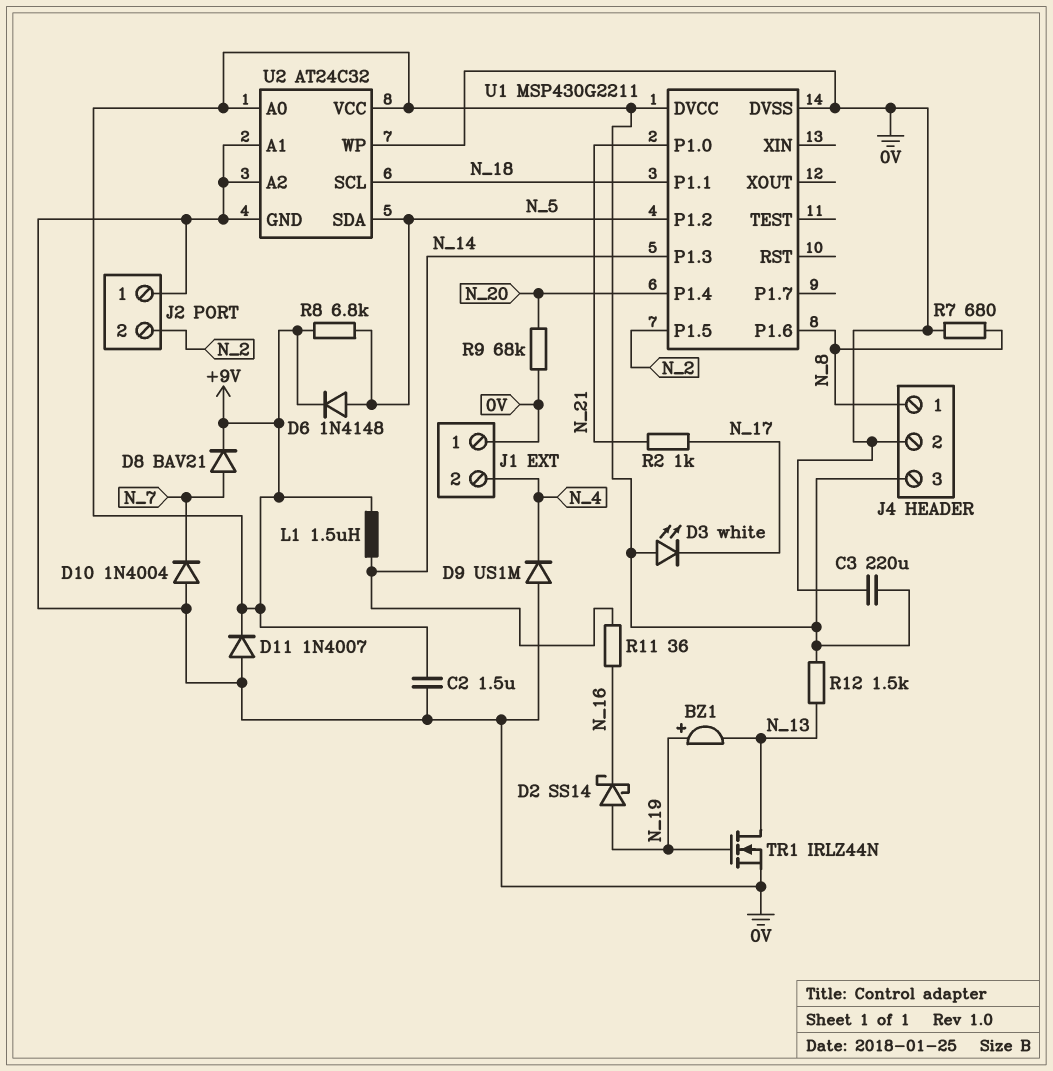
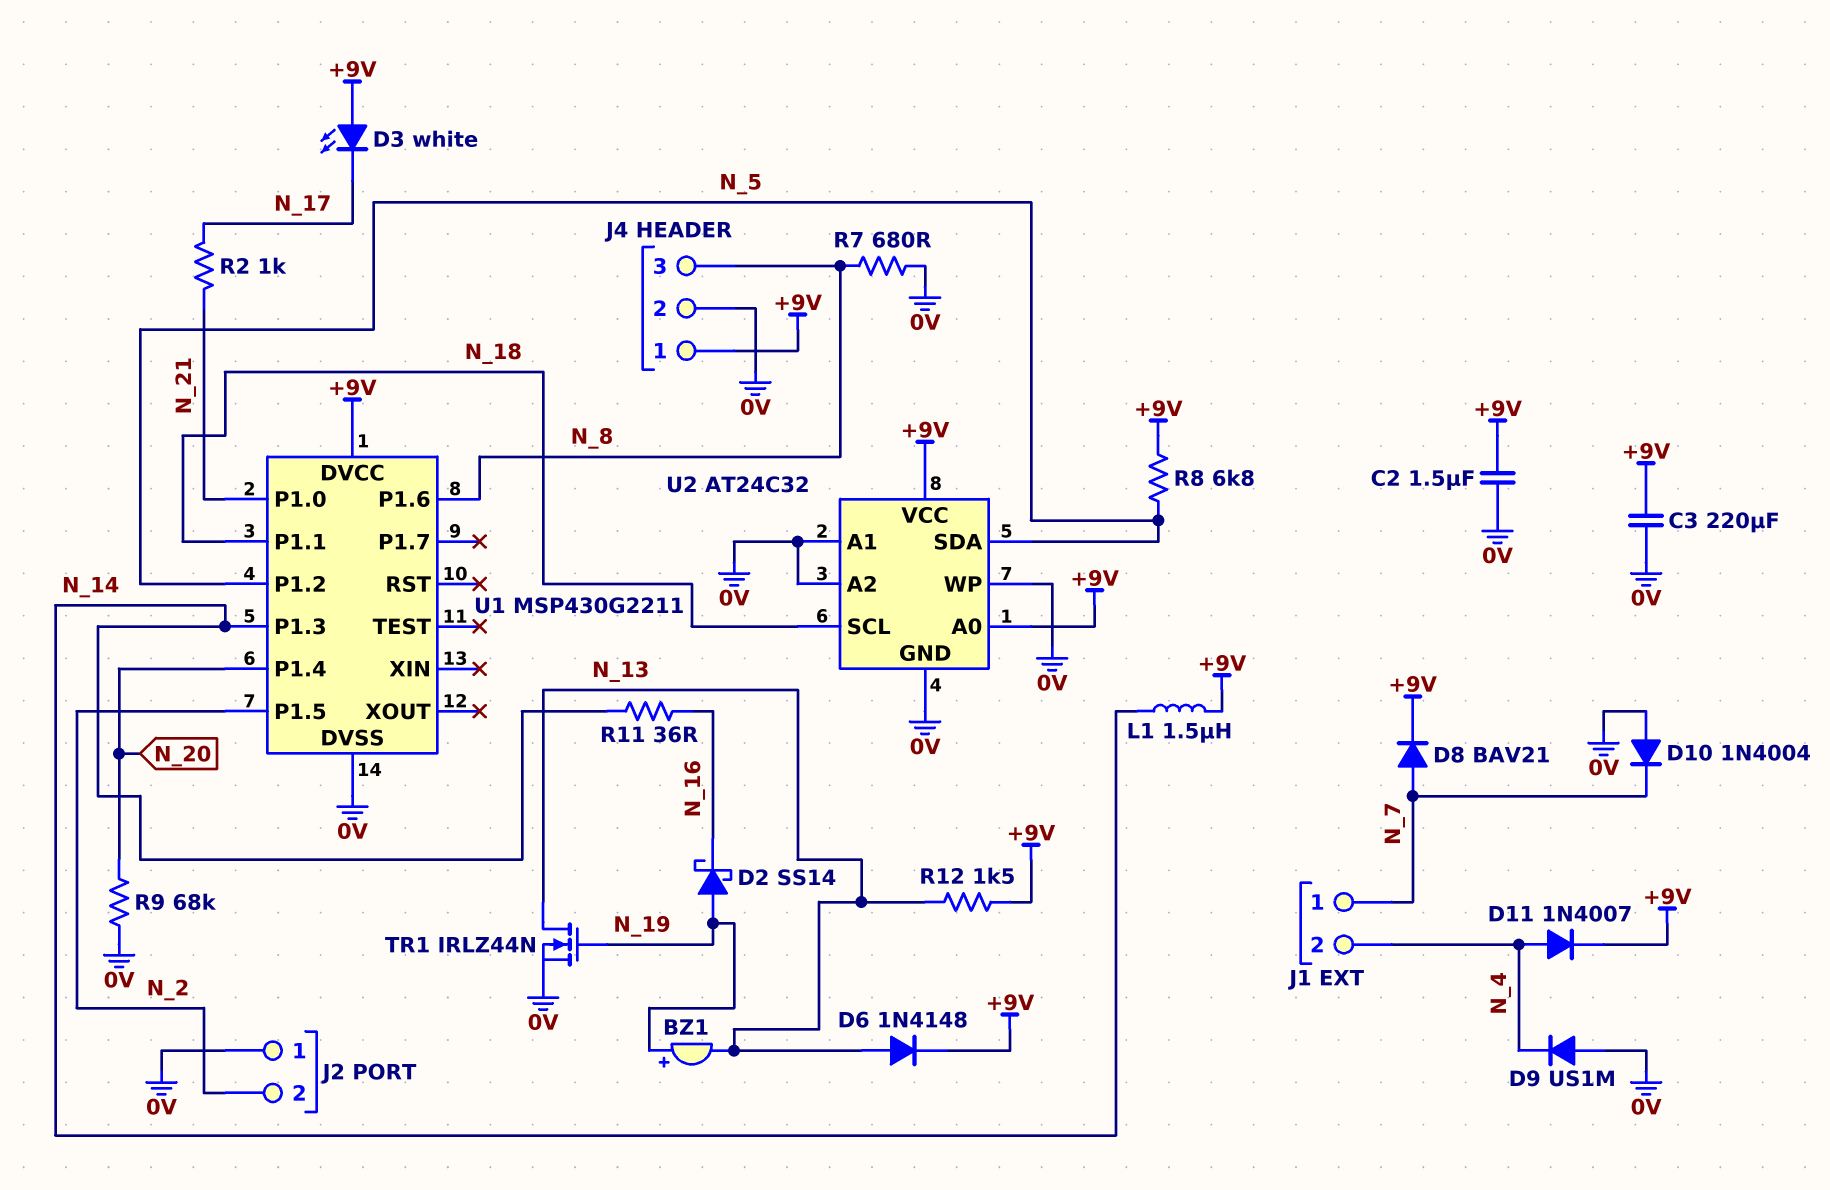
D6: diode 1N4148 (A N_5, K +9V) -> diode 1N4148 (A N_13, K +9V)
D11: diode 1N4007 (A 0V, K +9V) -> diode 1N4007 (A N_4, K +9V)
J1 pin 1: 0V -> N_7
J4 pin 1: N_8 -> +9V
J4 pin 3: +9V -> N_8

